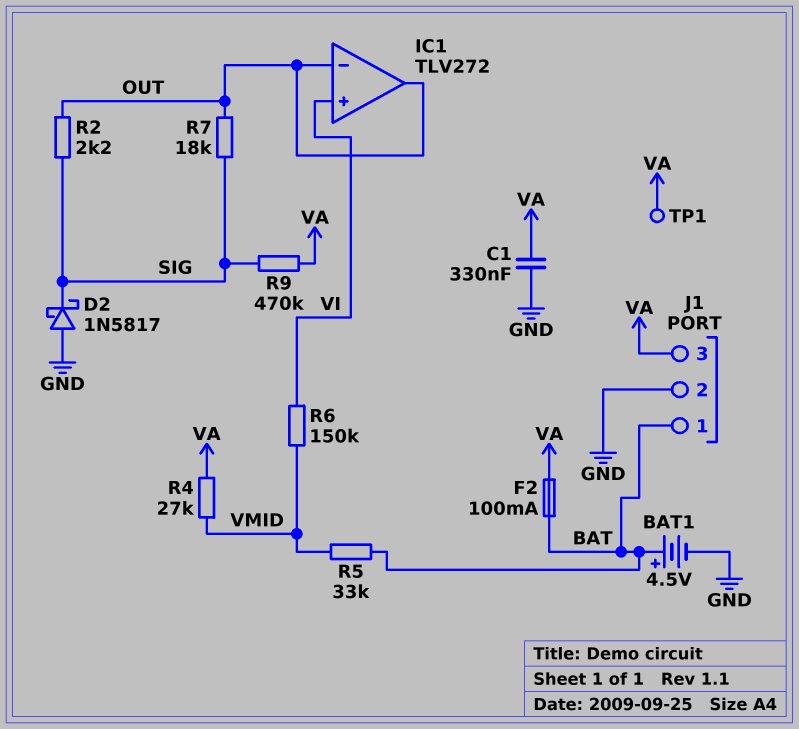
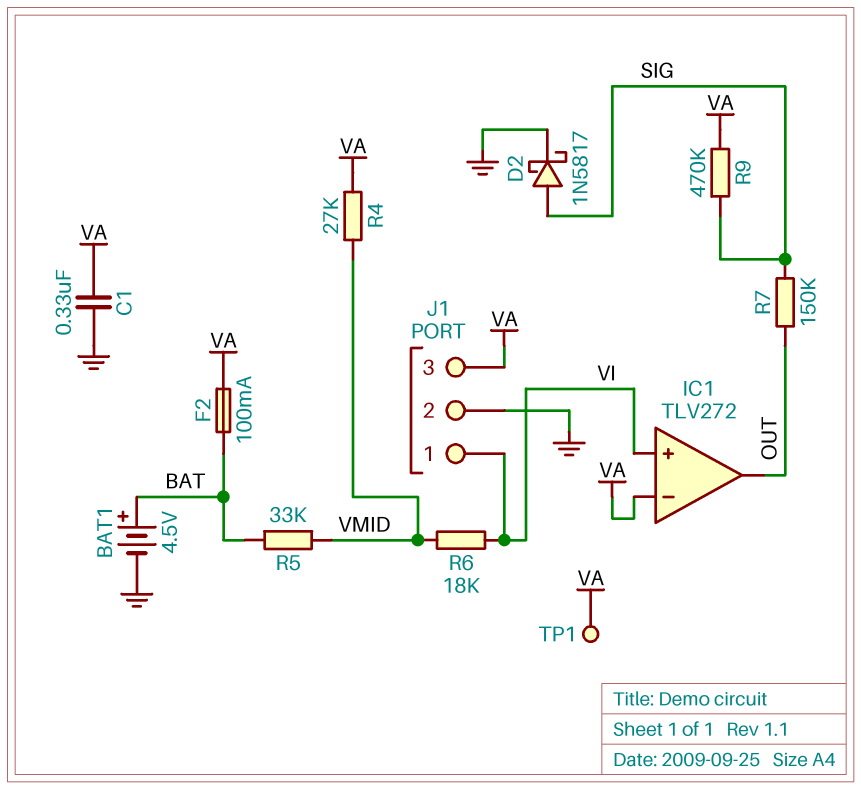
D2: schottky 1N5817 (A GND, K SIG) -> schottky 1N5817 (A SIG, K GND)
IC1 pin in-: OUT -> VA
J1 pin 1: BAT -> VI
R2: 2.2k (OUT, SIG) -> none
R6: 150k (VI, VMID) -> 18k (VI, VMID)
R7: 18k (OUT, SIG) -> 150k (OUT, SIG)

